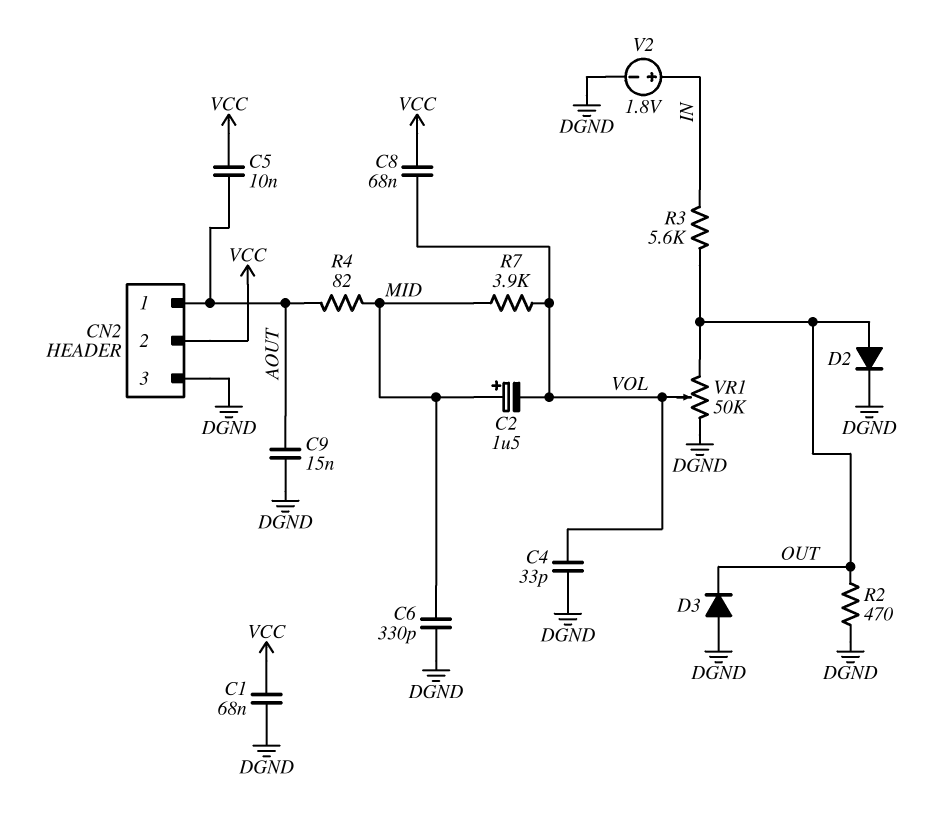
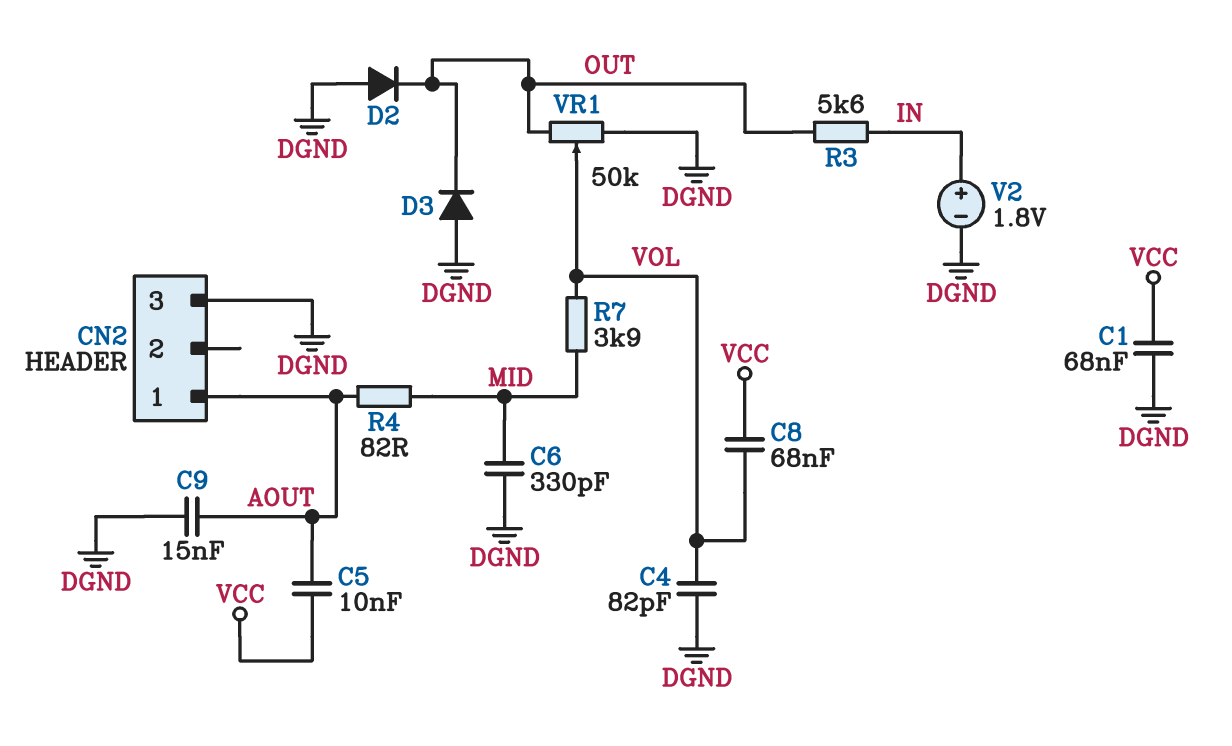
C2: 1.5uF (plus MID, minus VOL) -> none
C4: 33pF (DGND, VOL) -> 82pF (DGND, VOL)
CN2 pin 2: VCC -> none
D2: diode (A OUT, K DGND) -> diode (A DGND, K OUT)
R2: 470 (DGND, OUT) -> none

